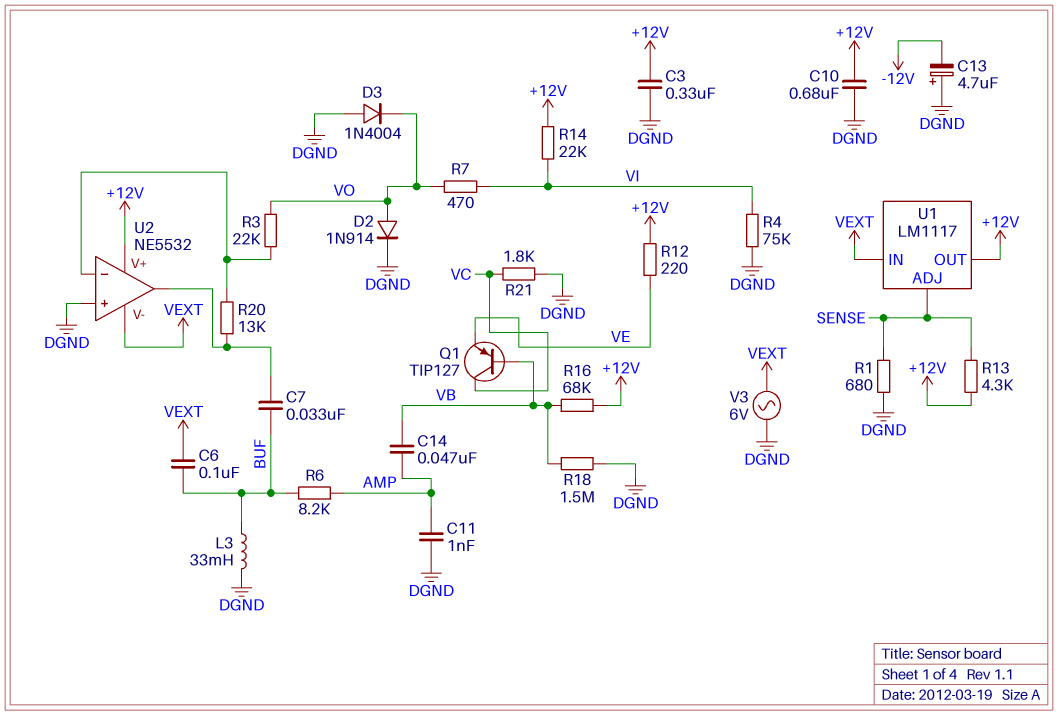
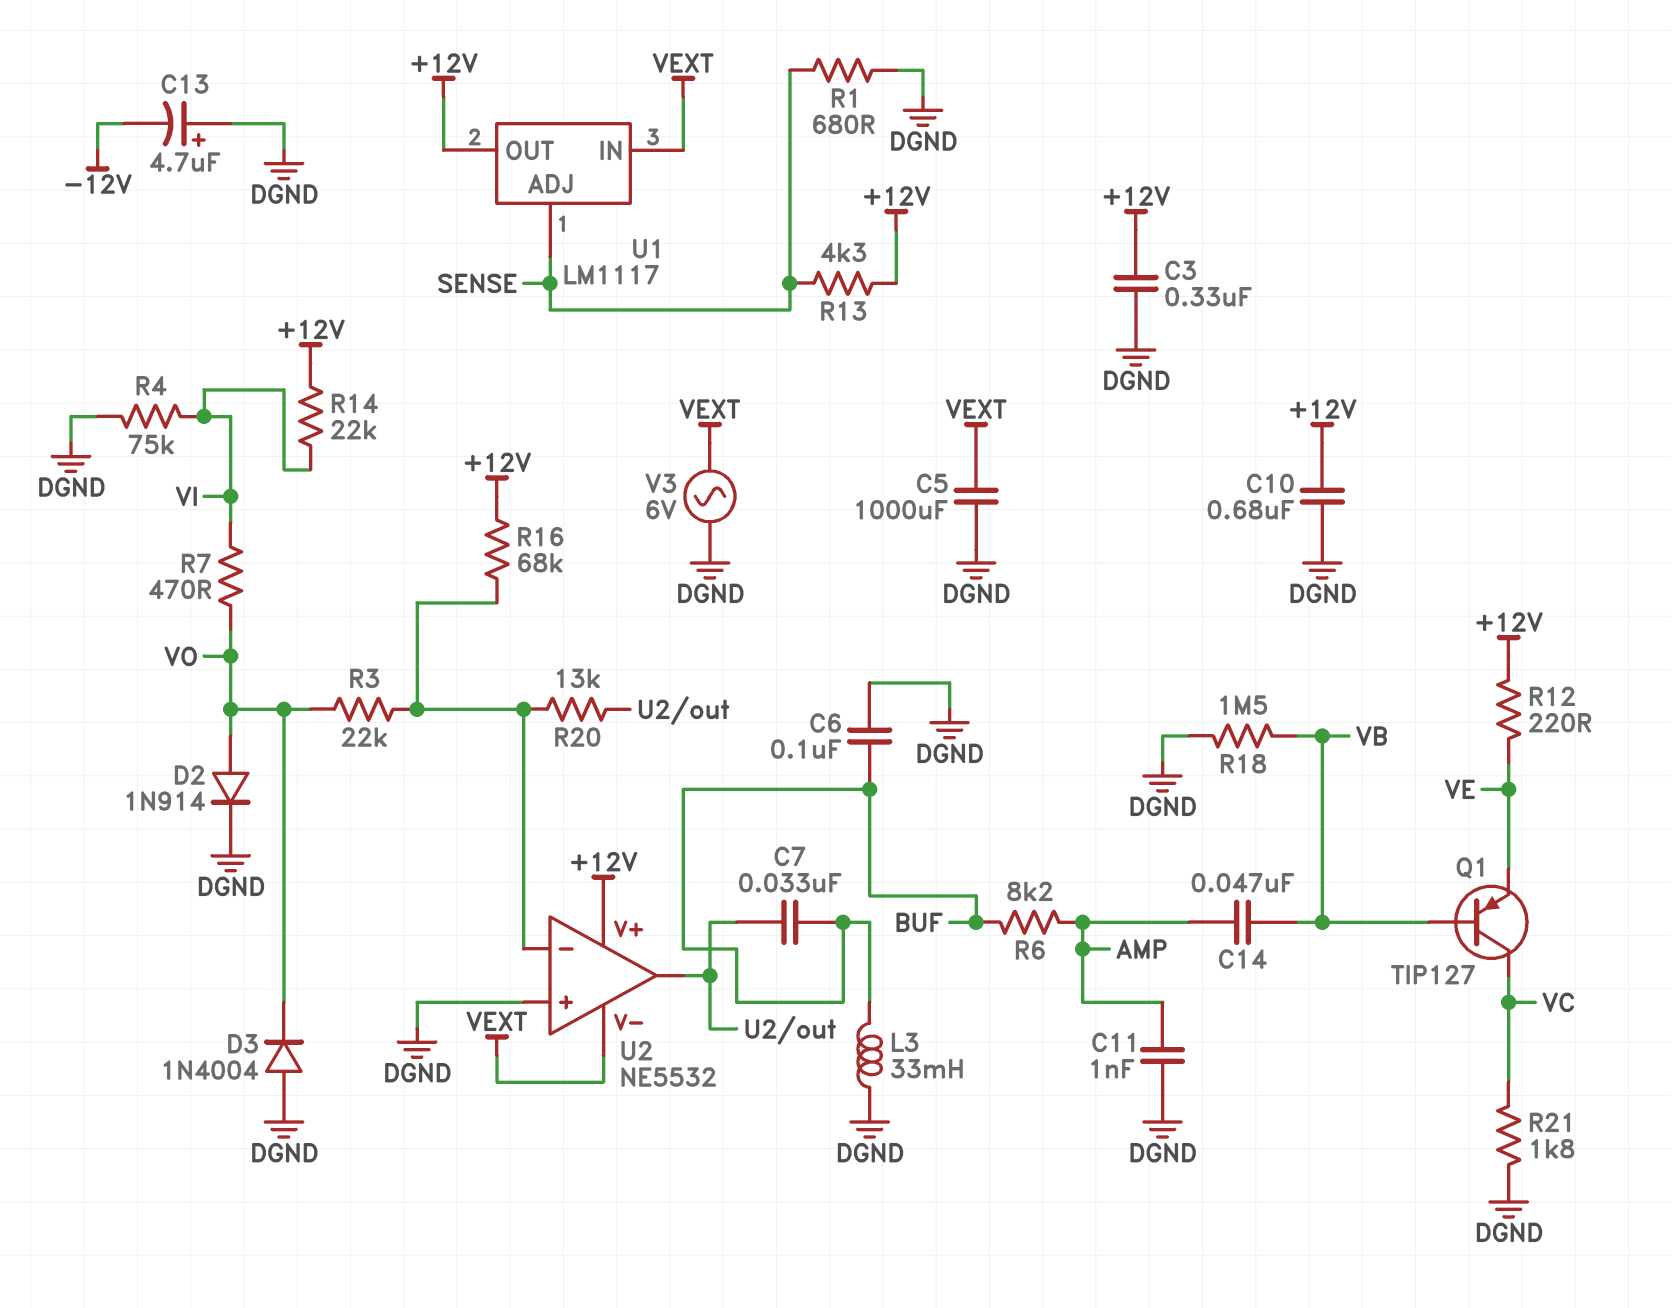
C5: none -> 1000uF (DGND, VEXT)
C6: 100nF (BUF, VEXT) -> 100nF (BUF, DGND)
R16: 68k (+12V, VB) -> 68k (+12V, U2/in-)

